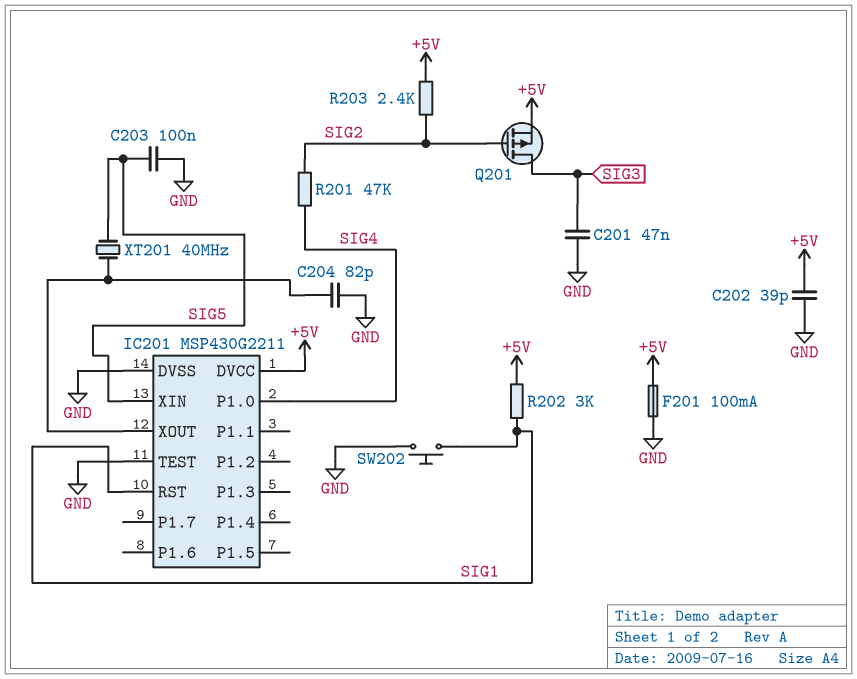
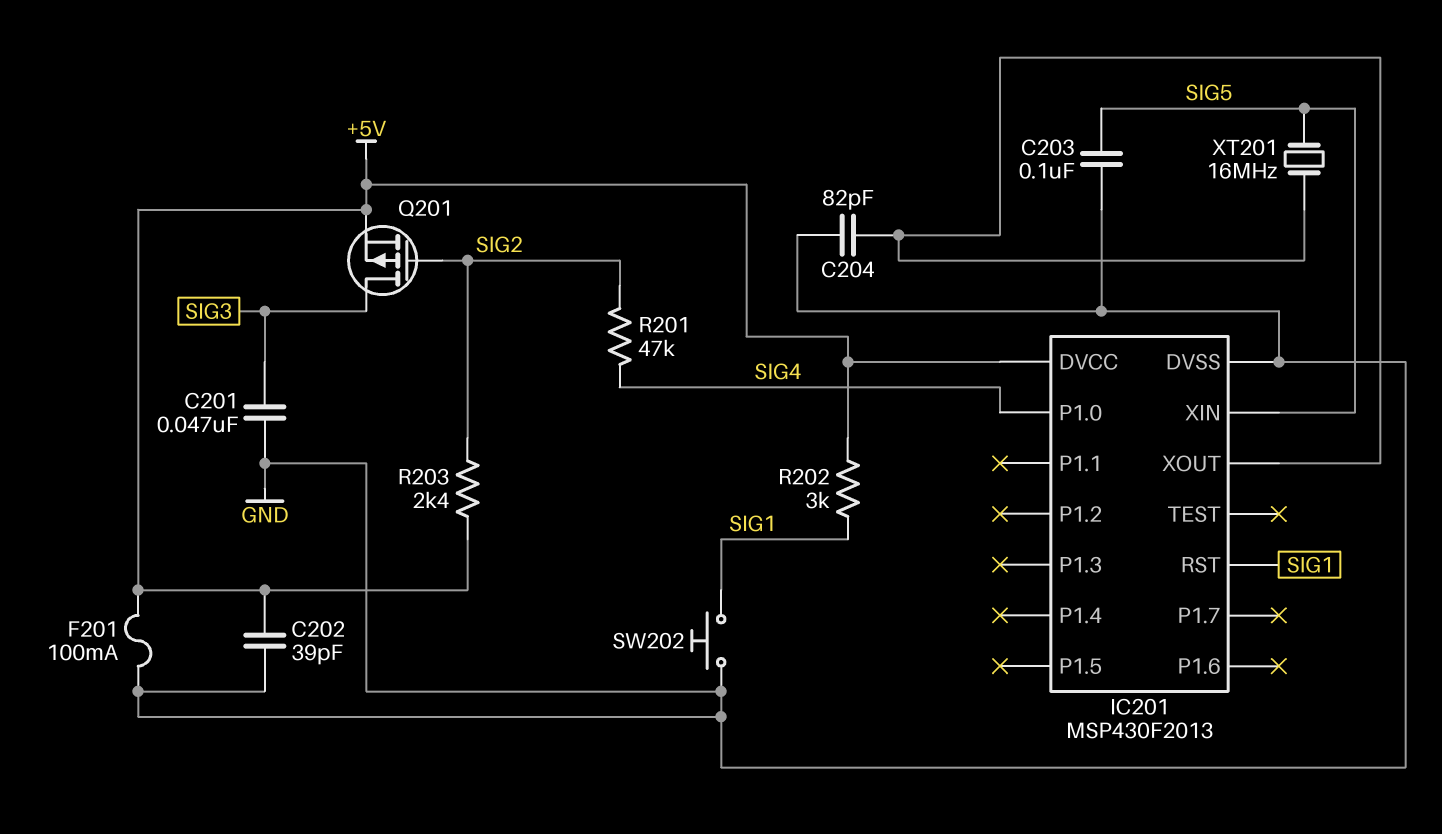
IC201: MSP430G2211 -> MSP430F2013
IC201 pin TEST: GND -> none
XT201: 40MHz (IC201/XOUT, SIG5) -> 16MHz (IC201/XOUT, SIG5)

